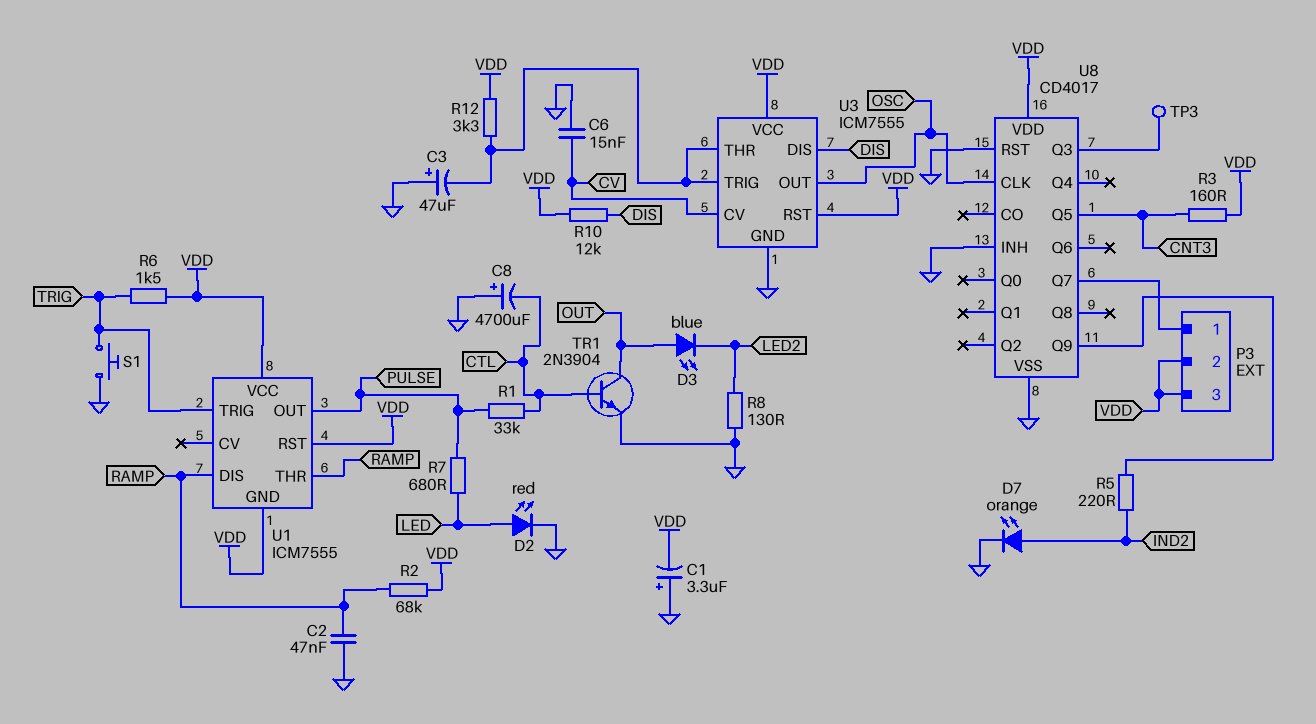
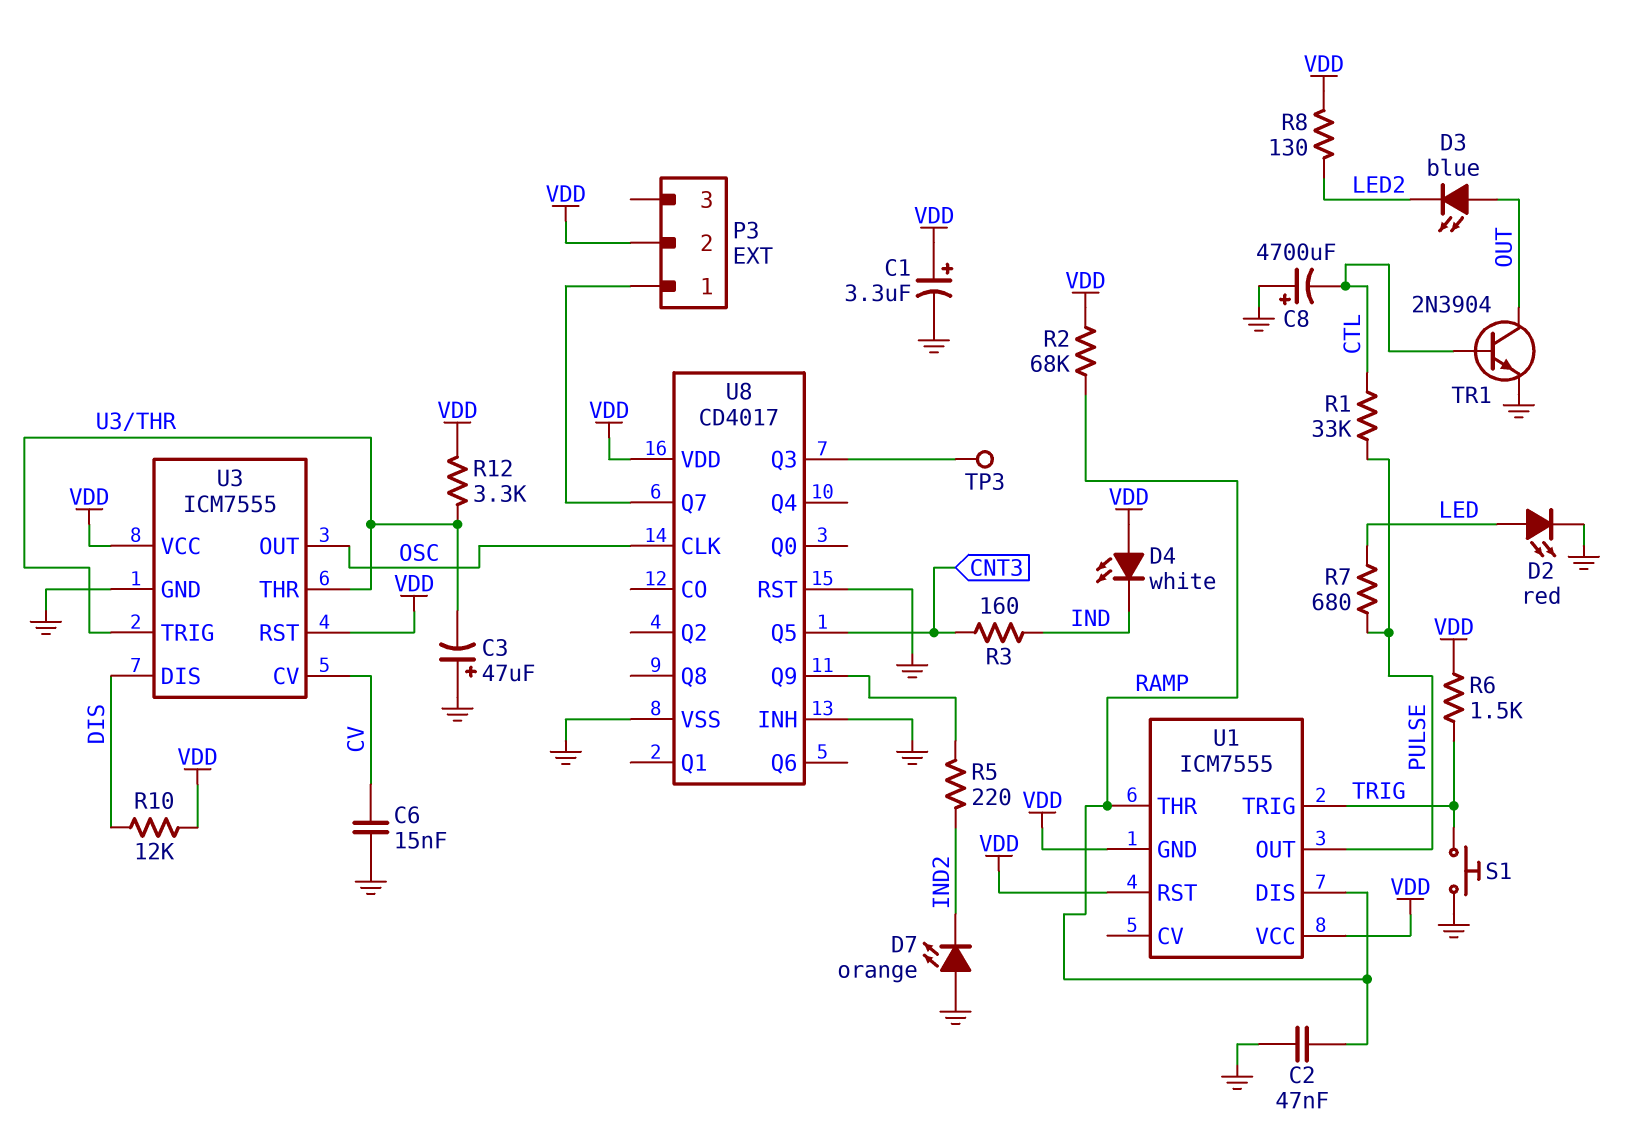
C1: 3.3uF (plus GND, minus VDD) -> 3.3uF (plus VDD, minus GND)
D4: none -> LED white (A VDD, K IND)
D7: LED orange (A IND2, K GND) -> LED orange (A GND, K IND2)
P3 pin 3: VDD -> none
R3: 160 (CNT3, VDD) -> 160 (CNT3, IND)
R8: 130 (GND, LED2) -> 130 (LED2, VDD)

